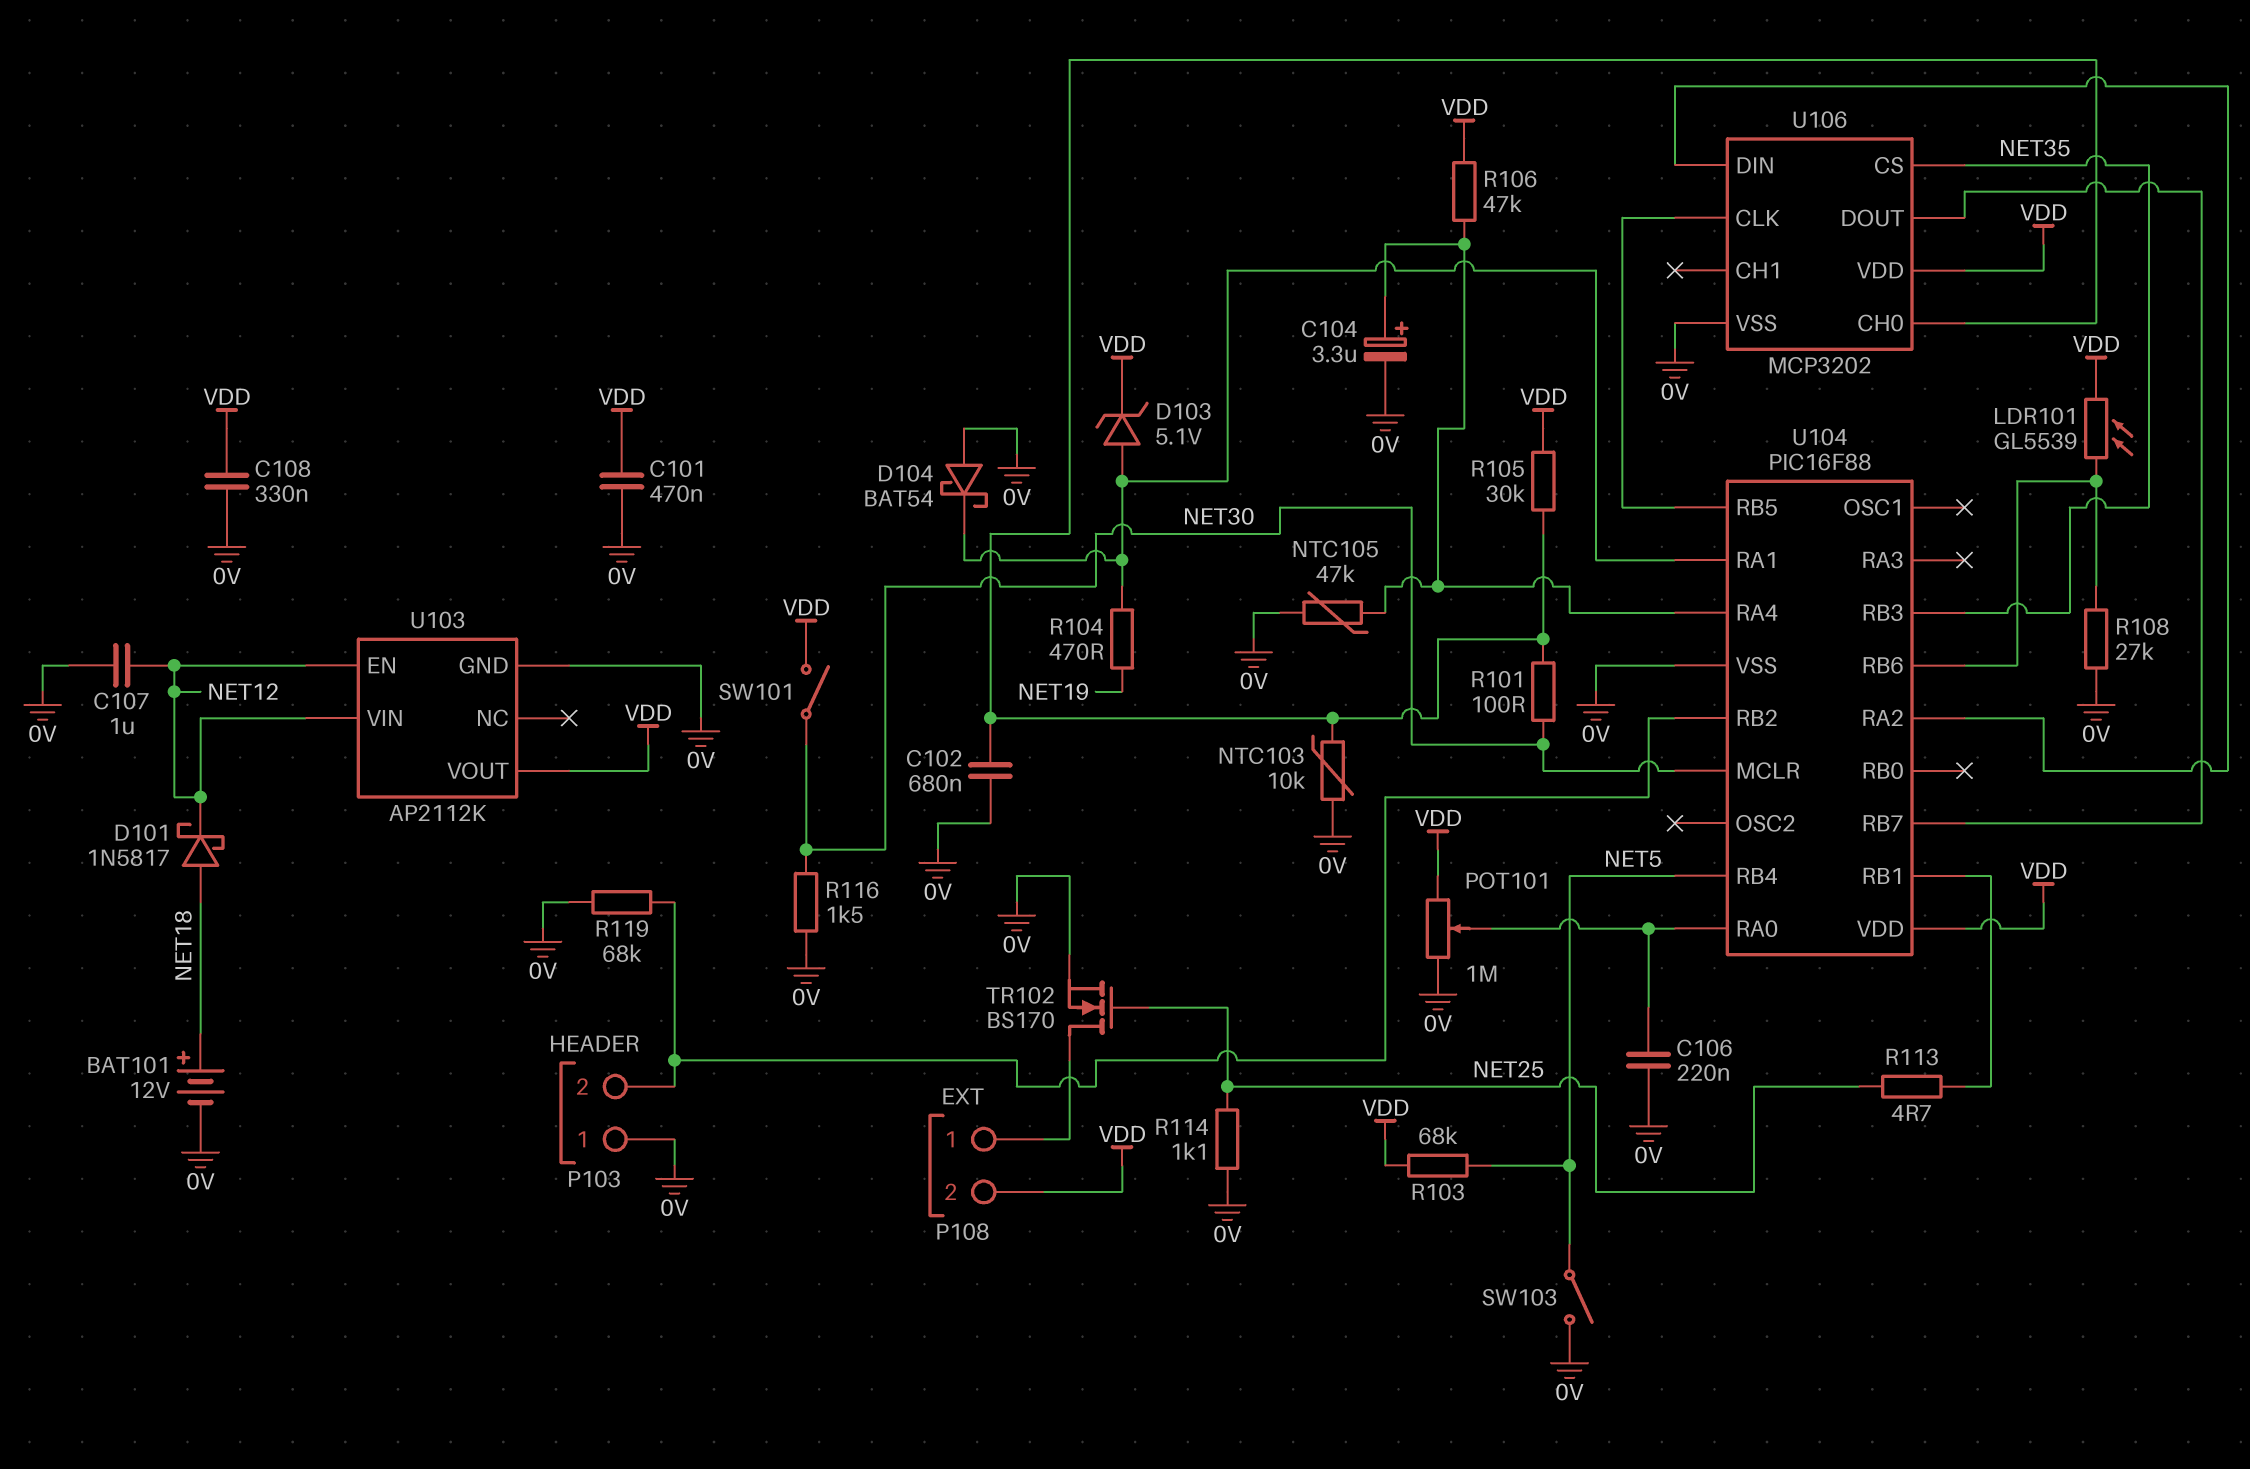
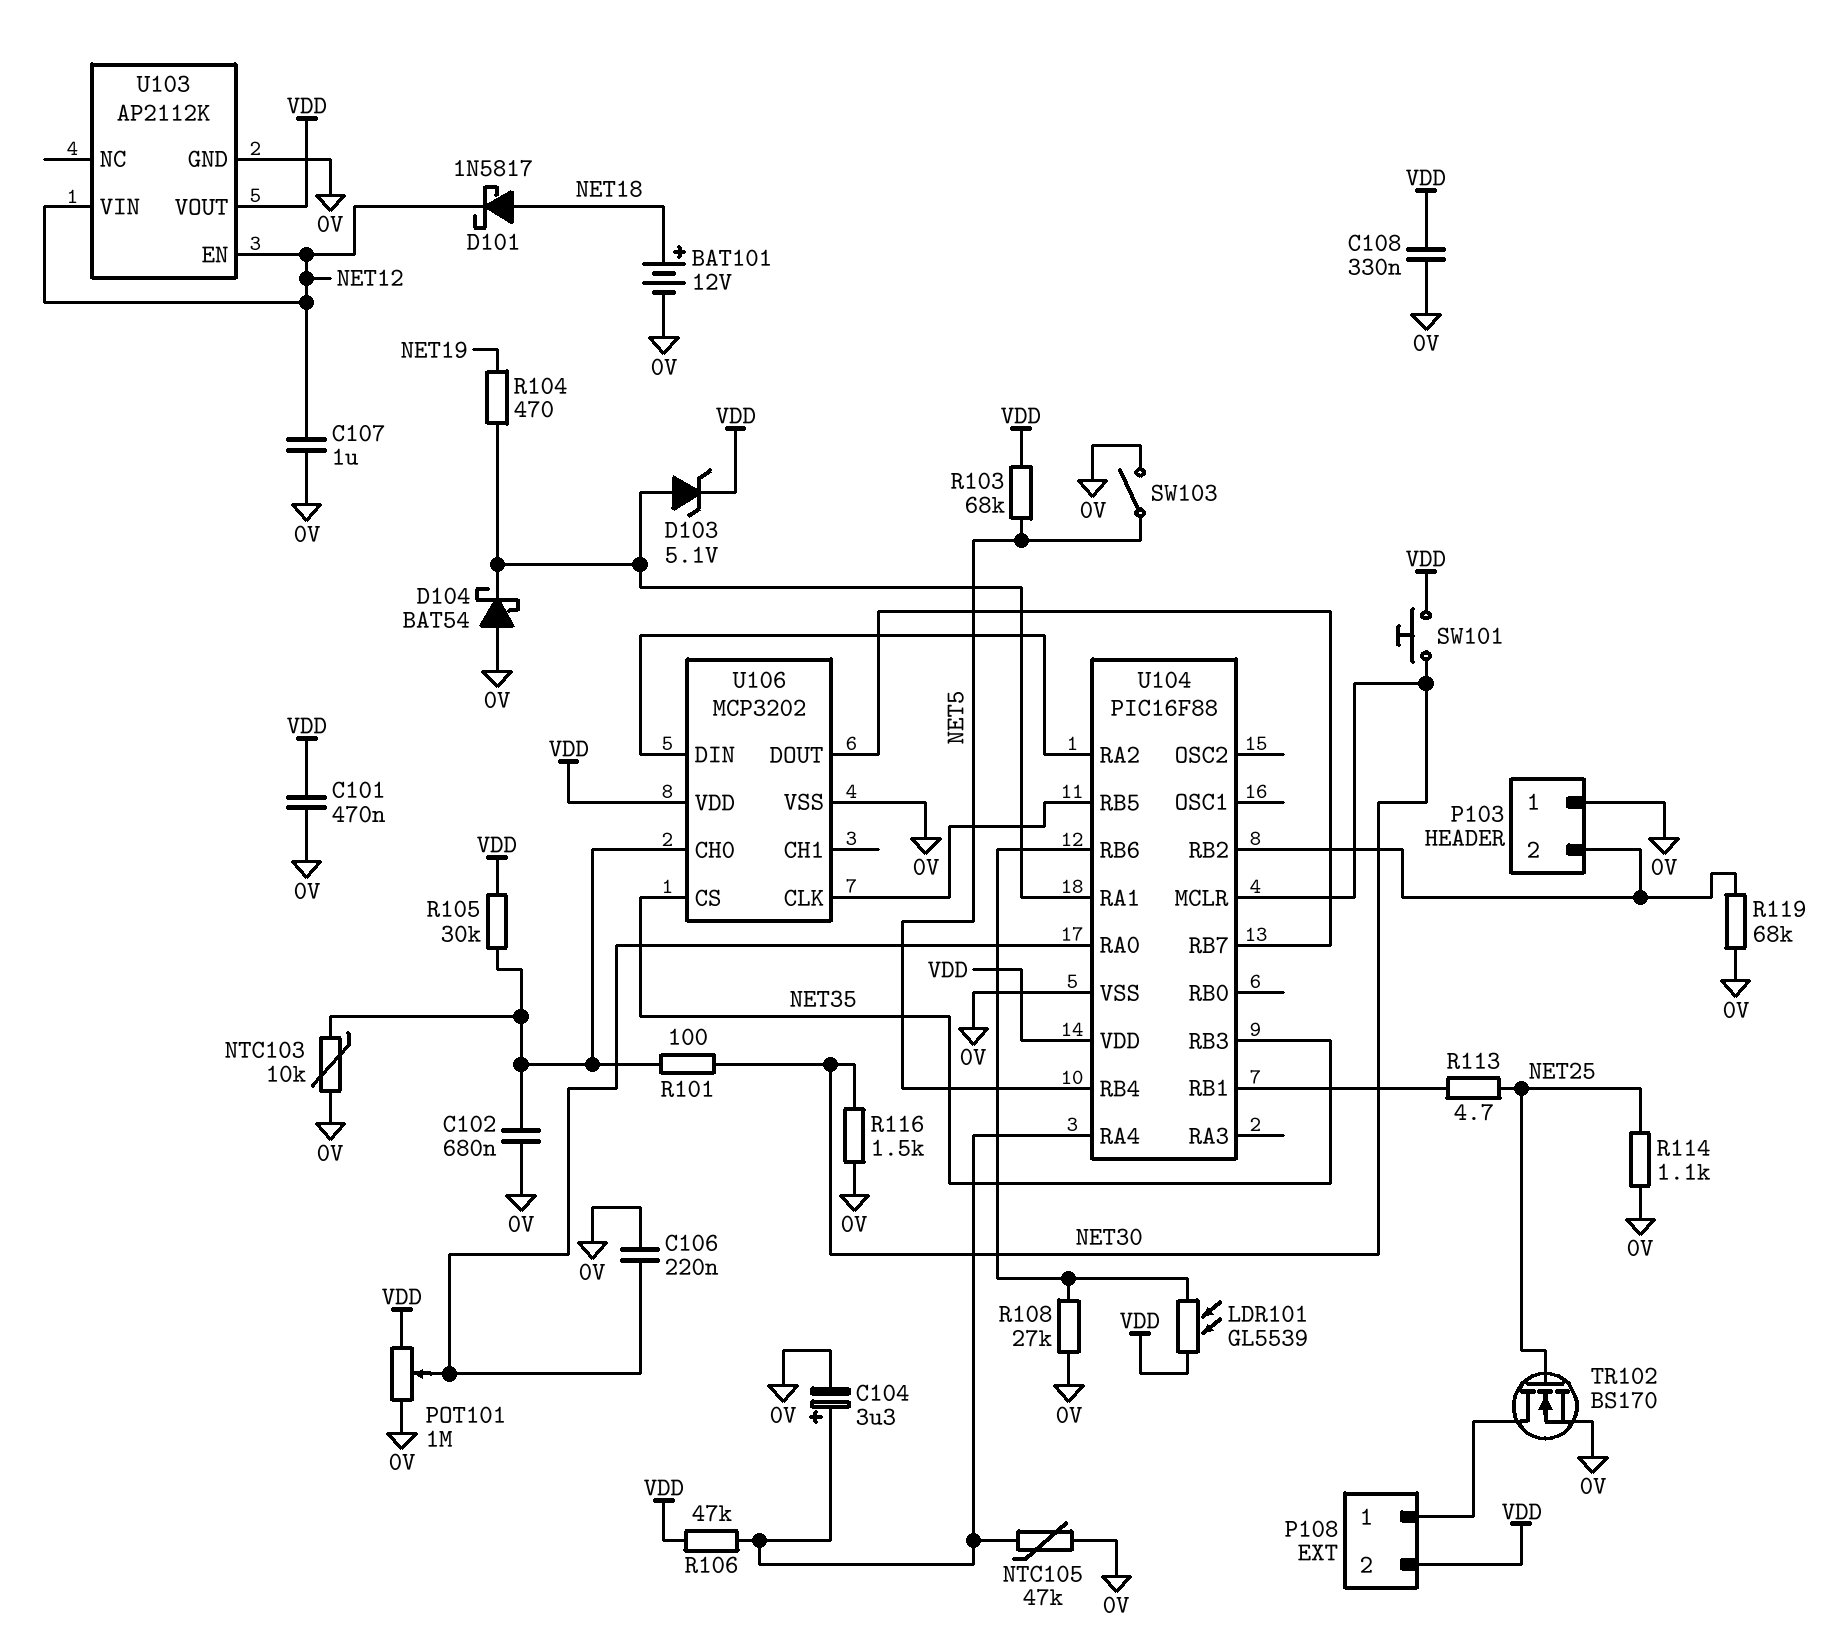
SW101: switch (NET30, VDD) -> button (NET30, VDD)

